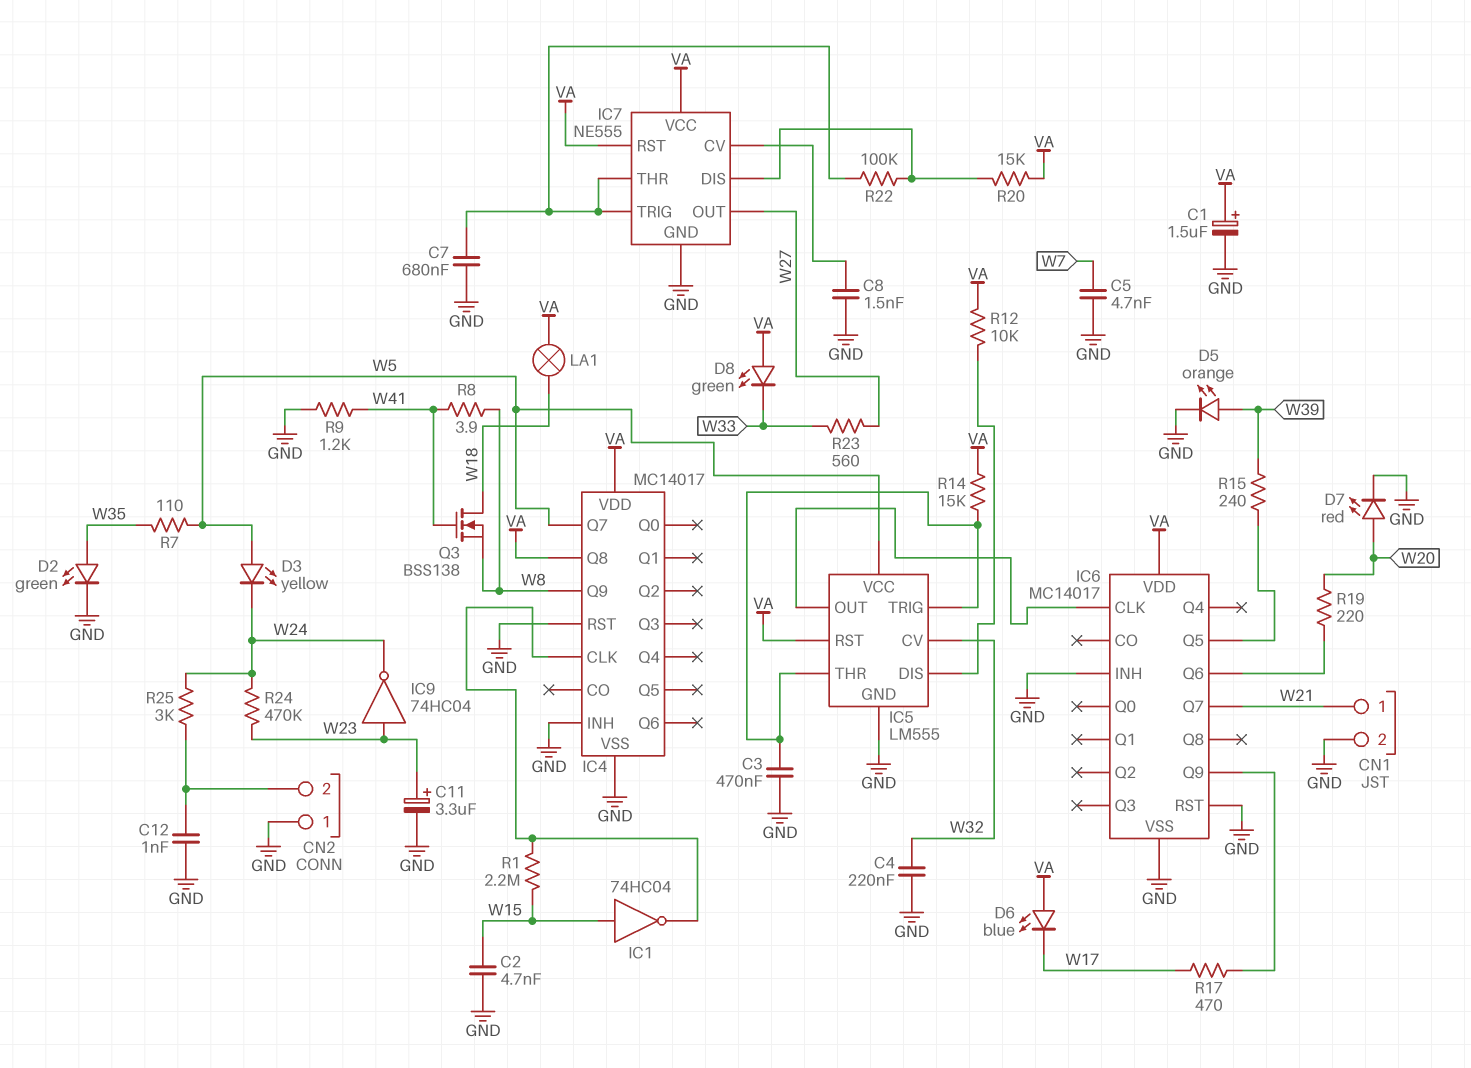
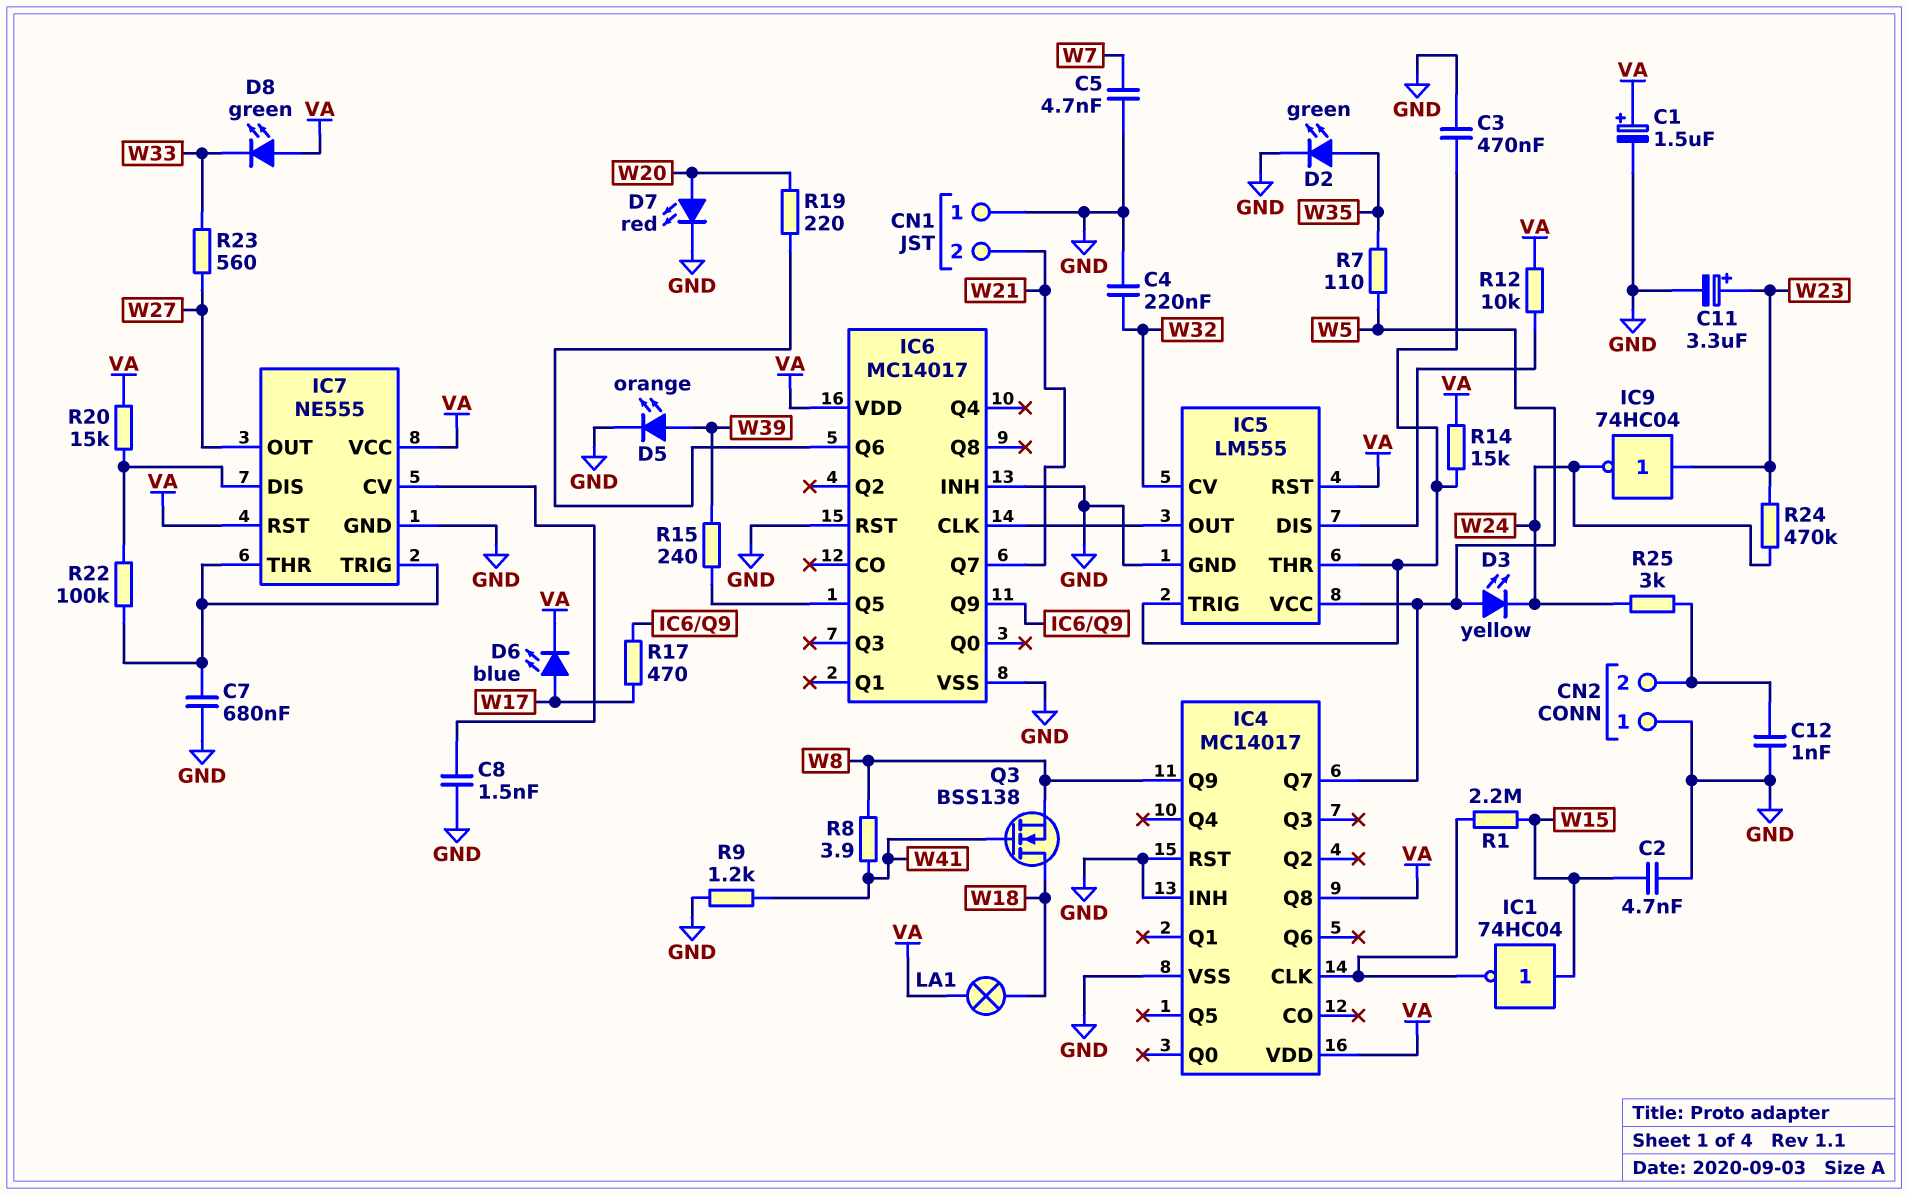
CN1 pin 1: W21 -> GND
CN1 pin 2: GND -> W21
D6: LED blue (A VA, K W17) -> LED blue (A W17, K VA)

